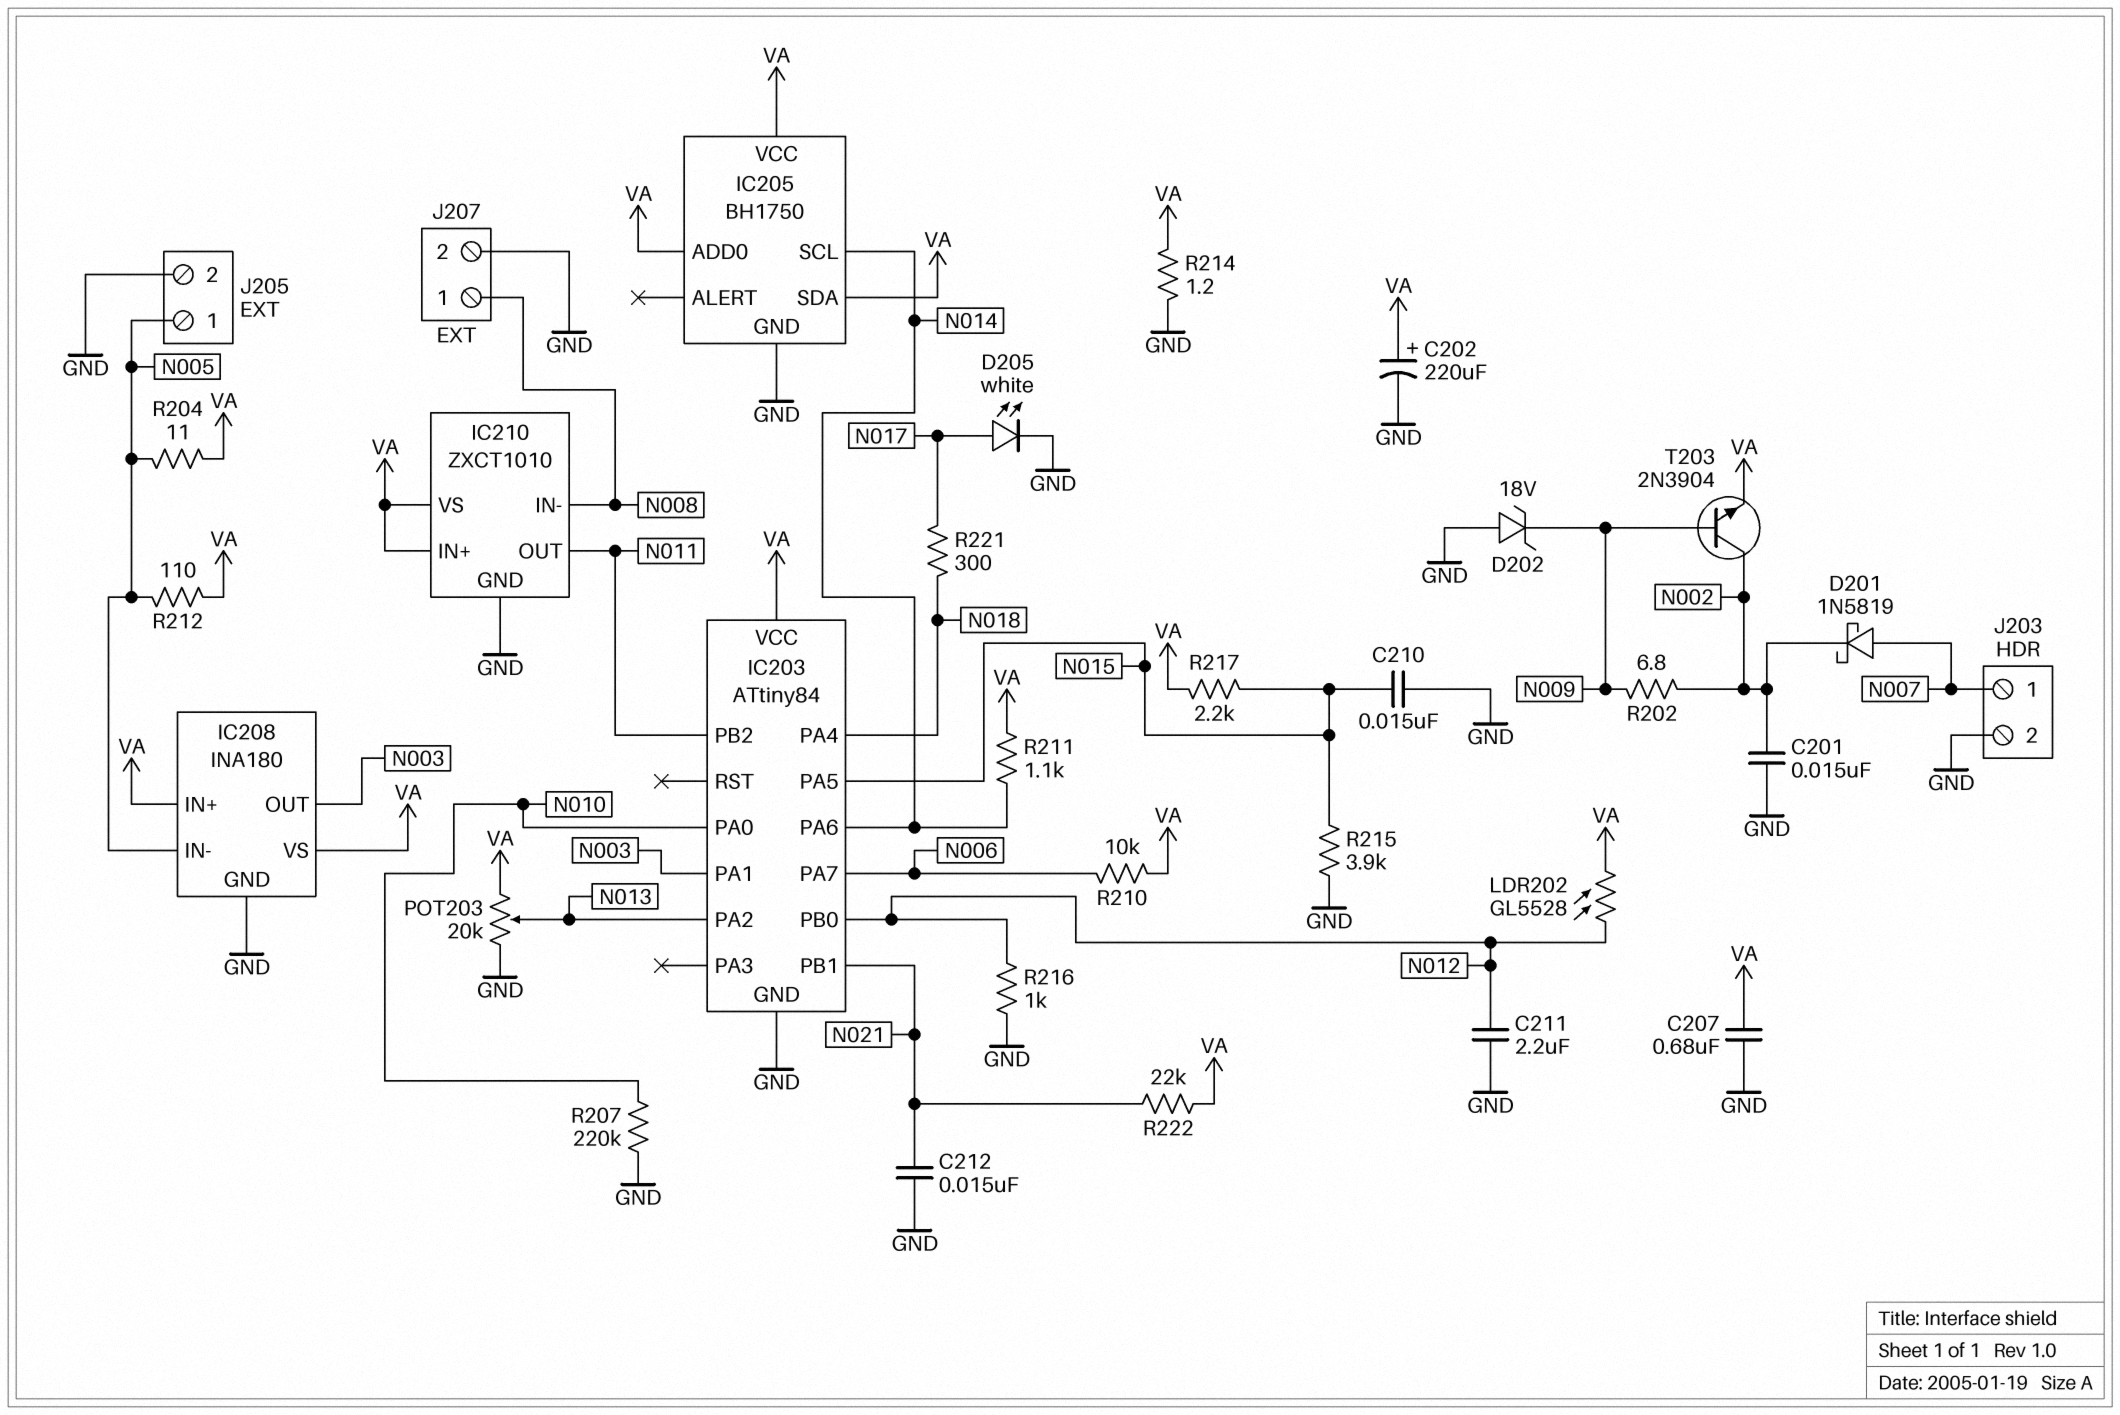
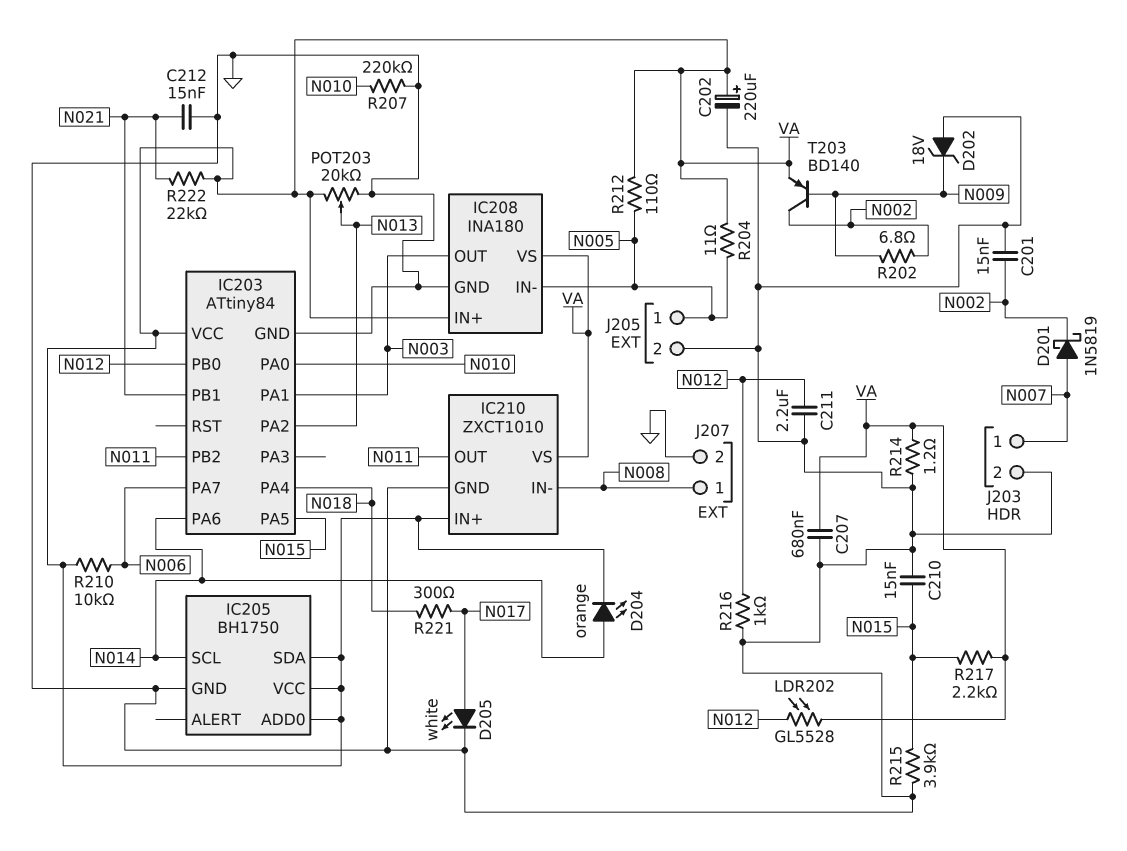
D204: none -> LED orange (A N014, K VA)
R211: 1.1k (N014, VA) -> none
T203: NPN 2N3904 (B N009, C N002, E VA) -> PNP BD140 (B N009, C N002, E VA)

